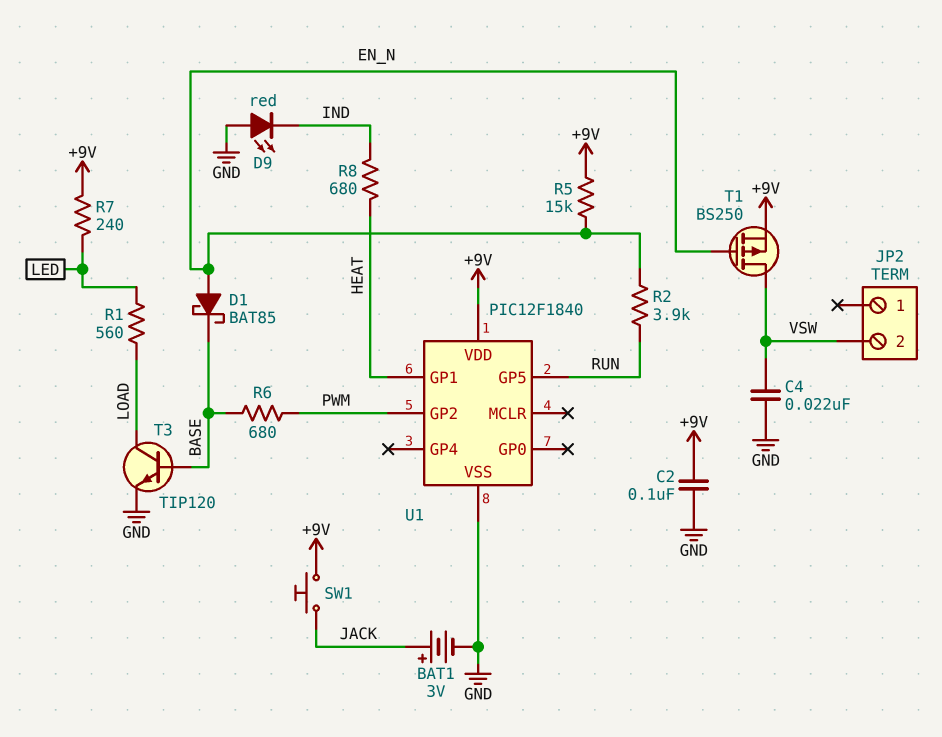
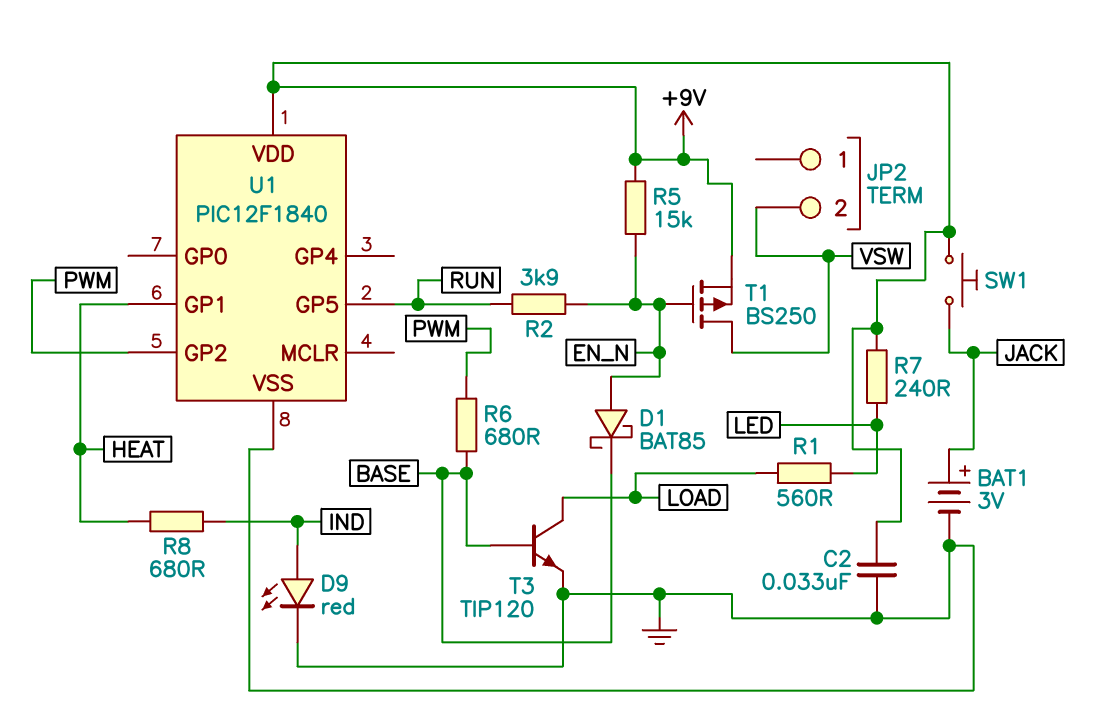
C2: 100nF (+9V, GND) -> 33nF (+9V, GND)
C4: 22nF (GND, VSW) -> none
D9: LED red (A GND, K IND) -> LED red (A IND, K GND)

